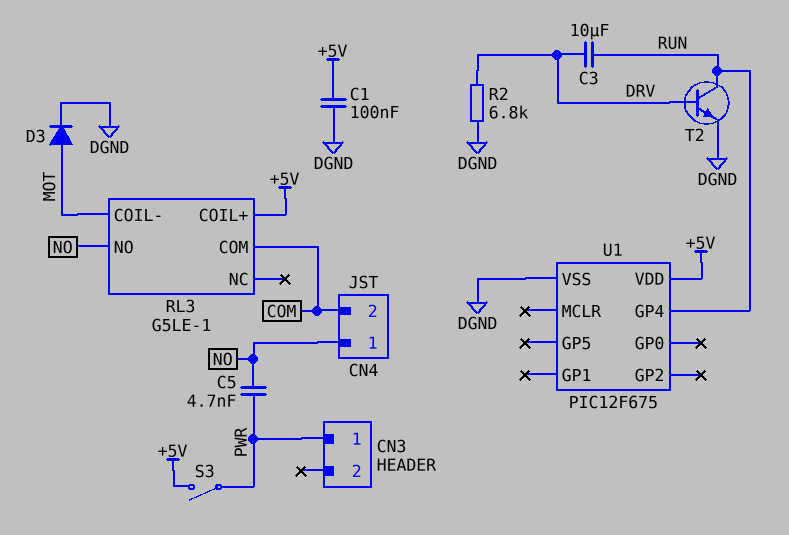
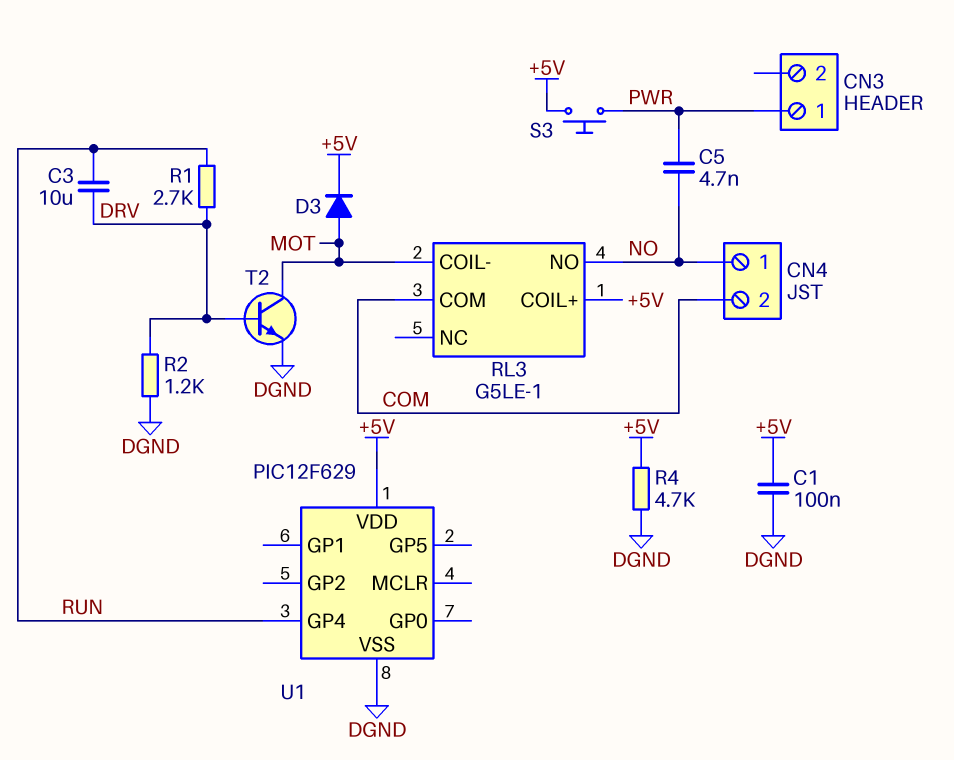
D3: diode (A MOT, K DGND) -> diode (A MOT, K +5V)
R1: none -> 2.7k (DRV, RUN)
R2: 6.8k (DGND, DRV) -> 1.2k (DGND, DRV)
R4: none -> 4.7k (+5V, DGND)
S3: switch (+5V, PWR) -> button (+5V, PWR)
T2: NPN (B DRV, C RUN, E DGND) -> NPN (B DRV, C MOT, E DGND)
U1: PIC12F675 -> PIC12F629

